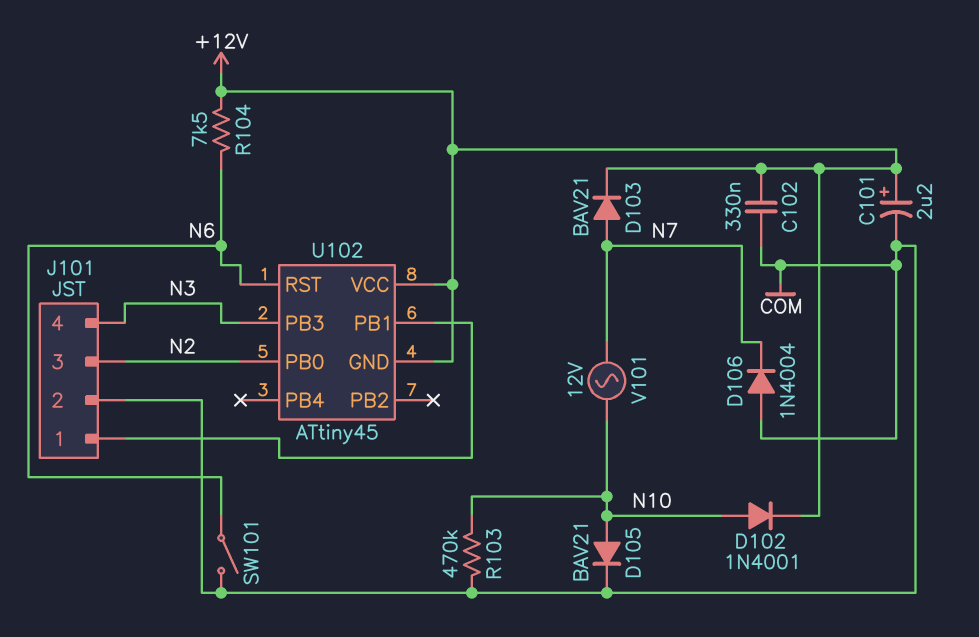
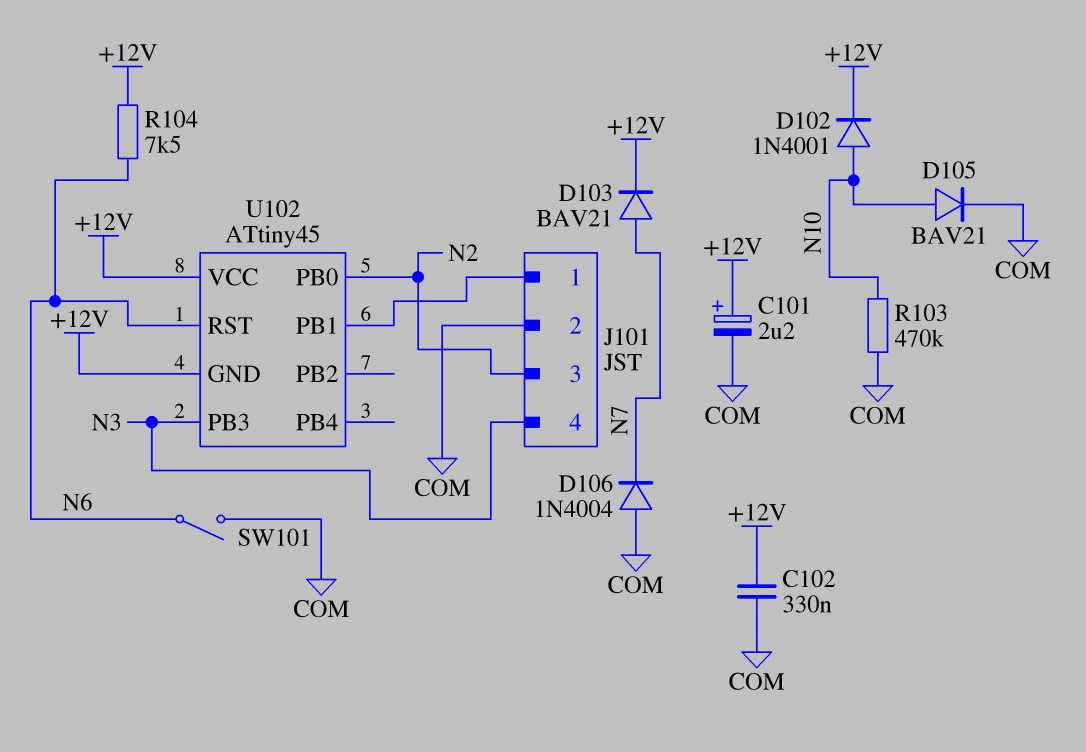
V101: AC 12V (N7, N10) -> none

